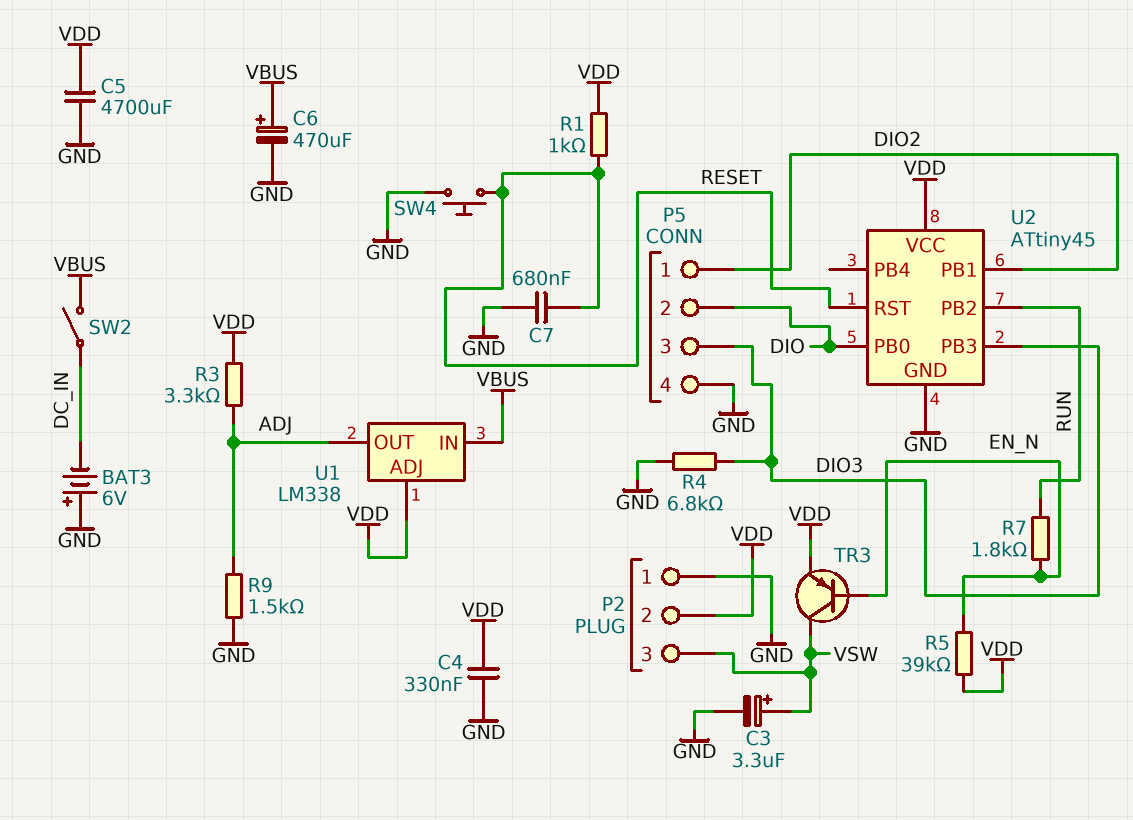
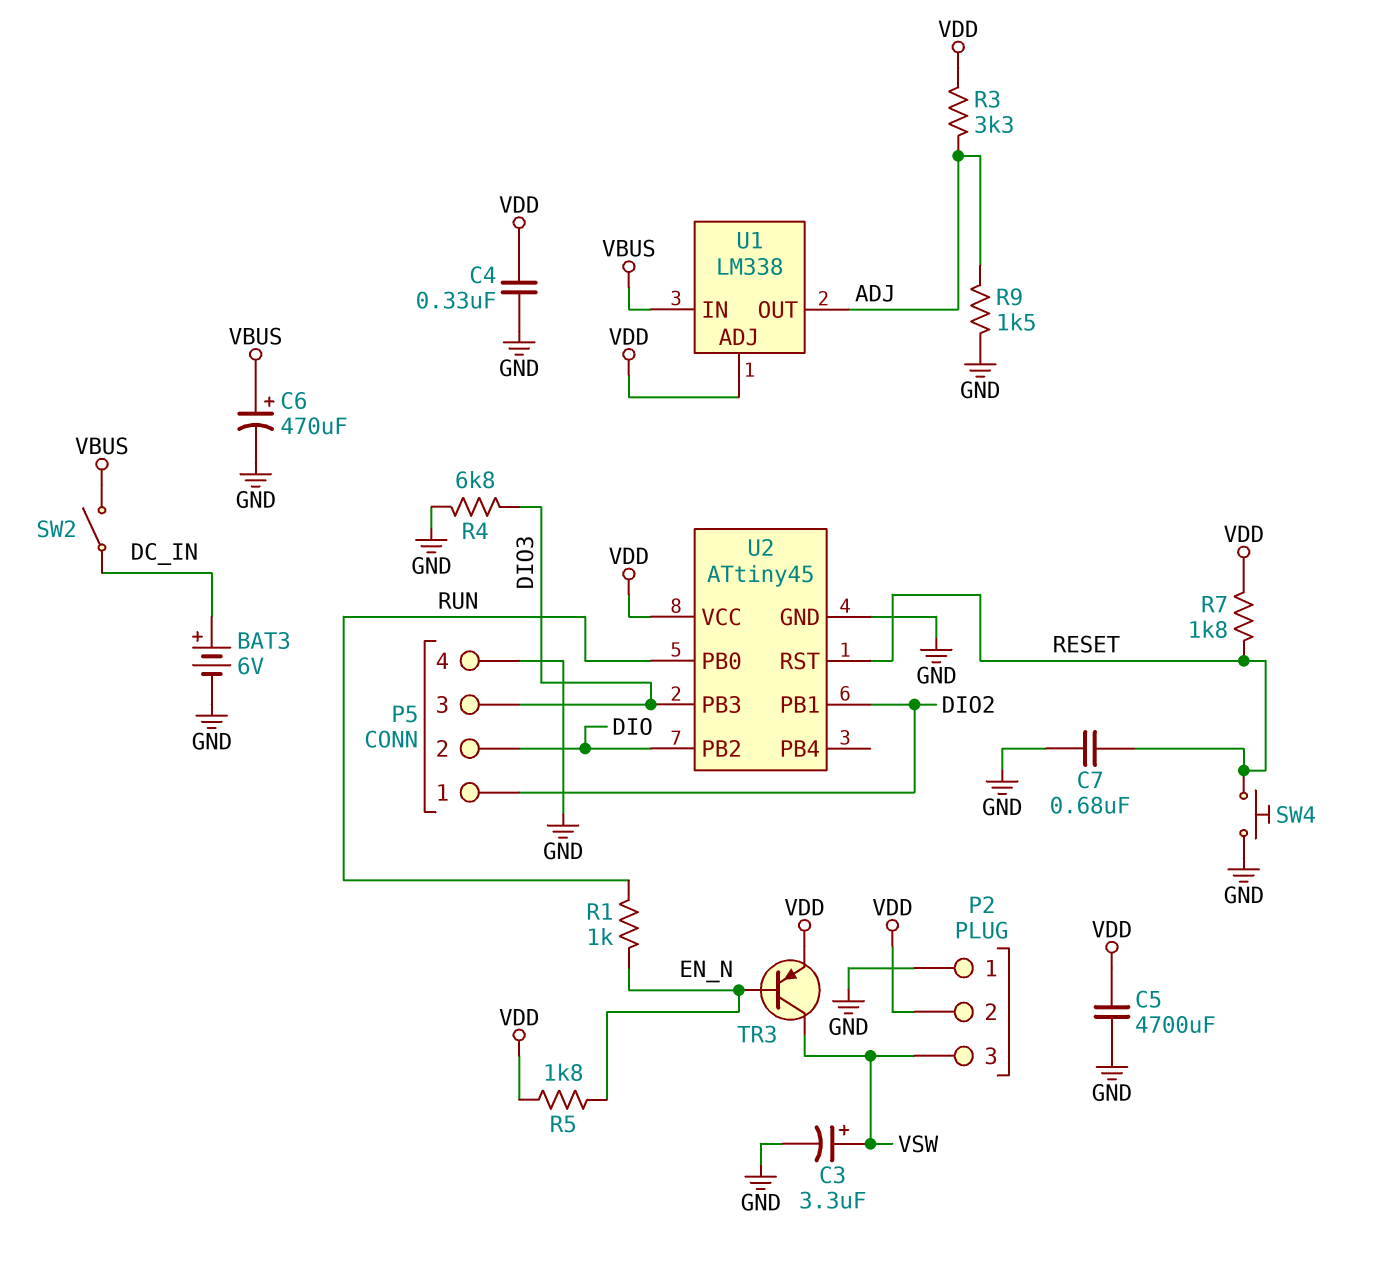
BAT3: 6V (plus GND, minus DC_IN) -> 6V (plus DC_IN, minus GND)
R1: 1k (RESET, VDD) -> 1k (EN_N, RUN)
R5: 39k (EN_N, VDD) -> 1.8k (EN_N, VDD)
R7: 1.8k (EN_N, RUN) -> 1.8k (RESET, VDD)
U2 pin PB0: DIO -> RUN
U2 pin PB2: RUN -> DIO

